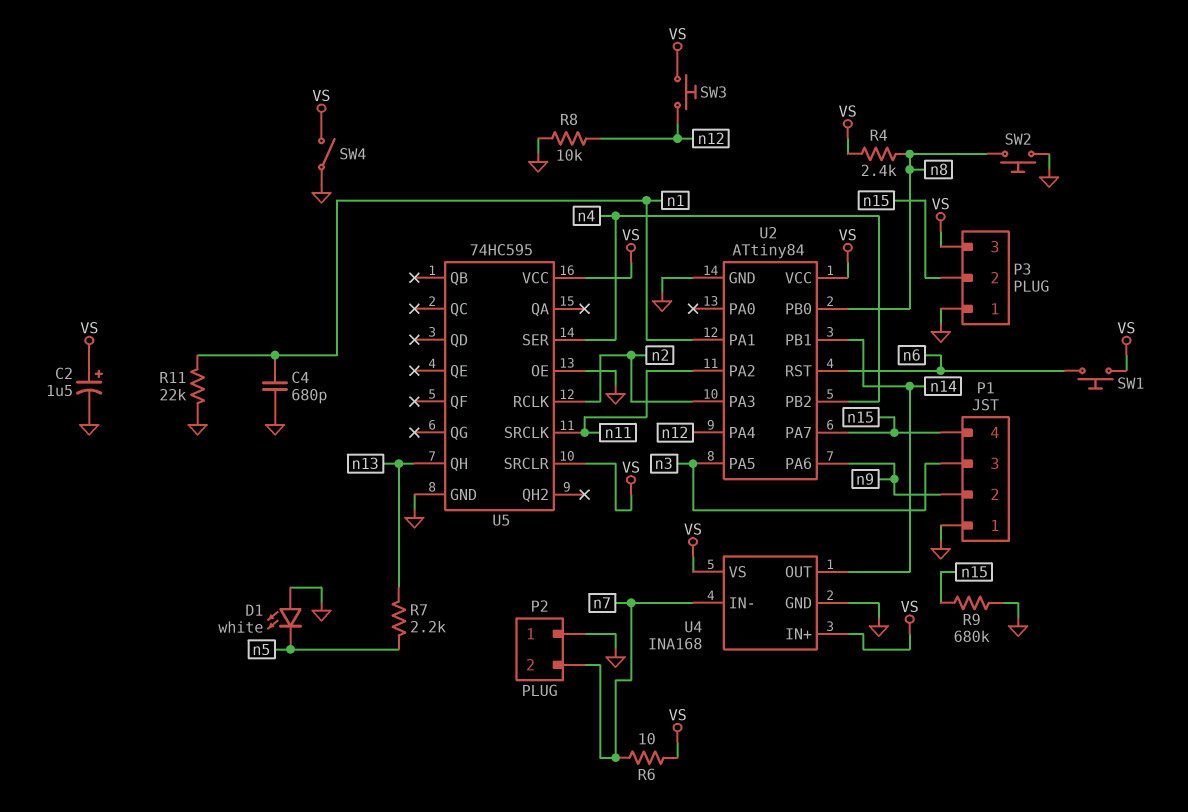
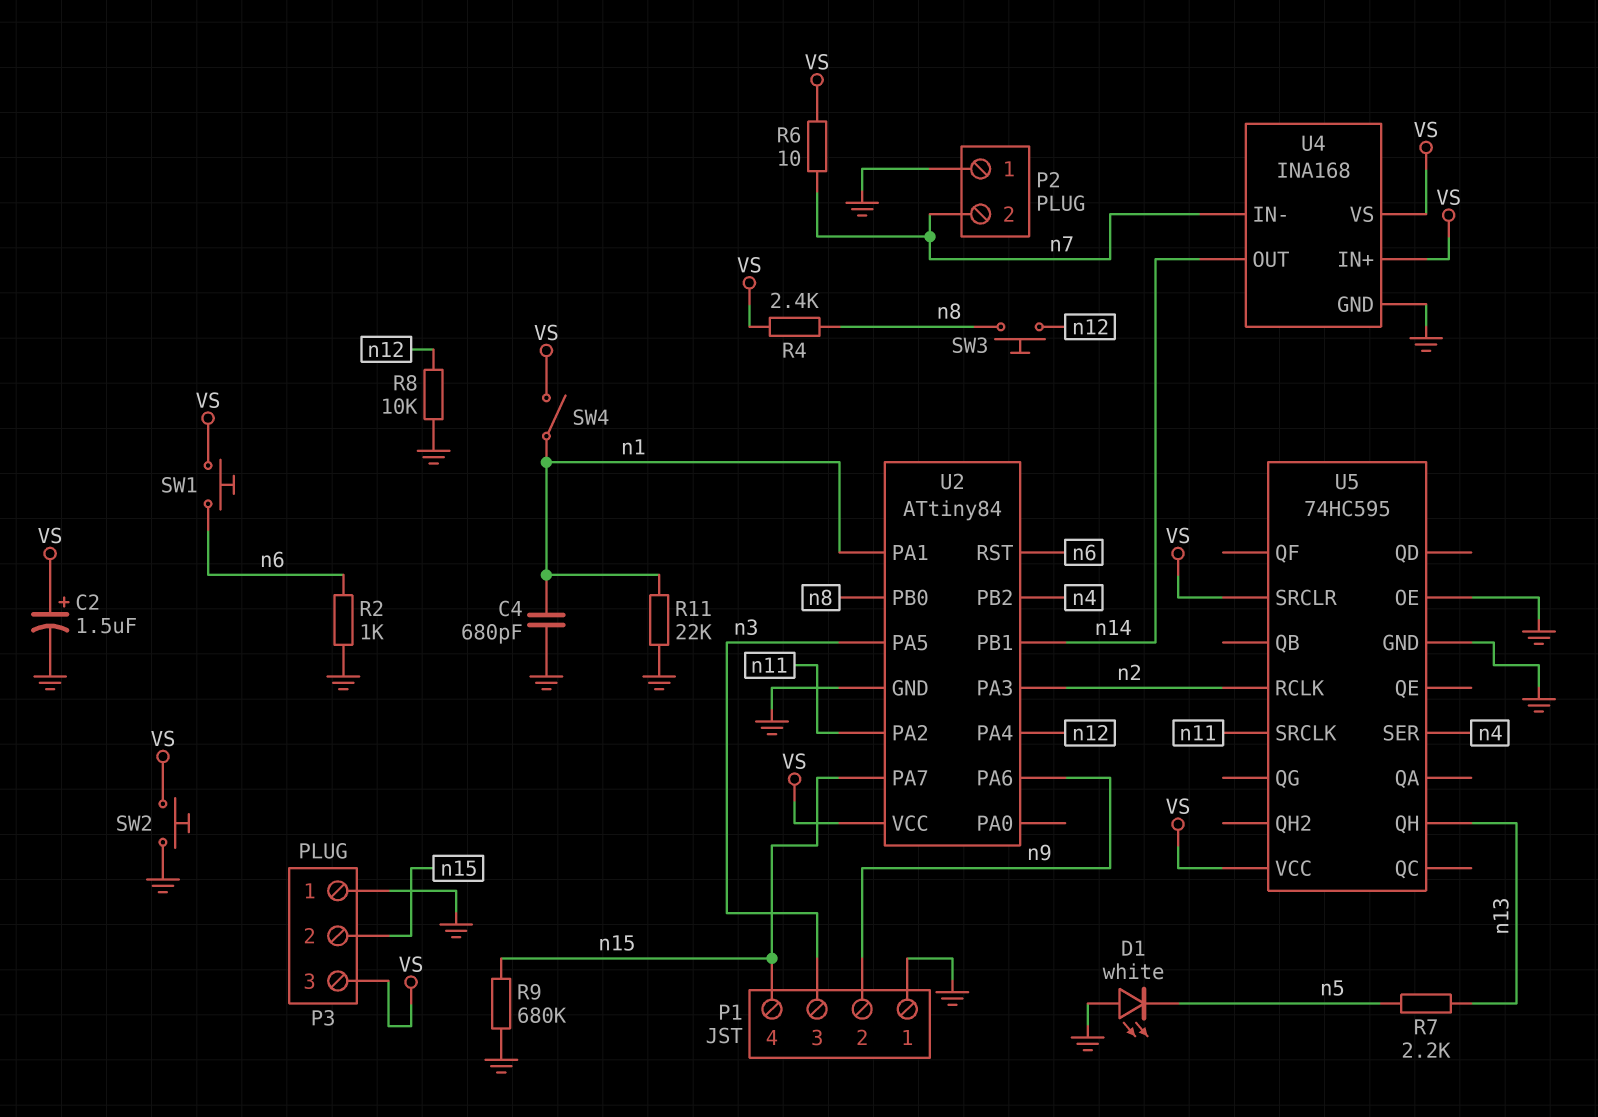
R2: none -> 1k (GND, n6)
SW2: button (GND, n8) -> button (GND, VS)
SW3: button (VS, n12) -> button (n8, n12)
SW4: switch (GND, VS) -> switch (VS, n1)

